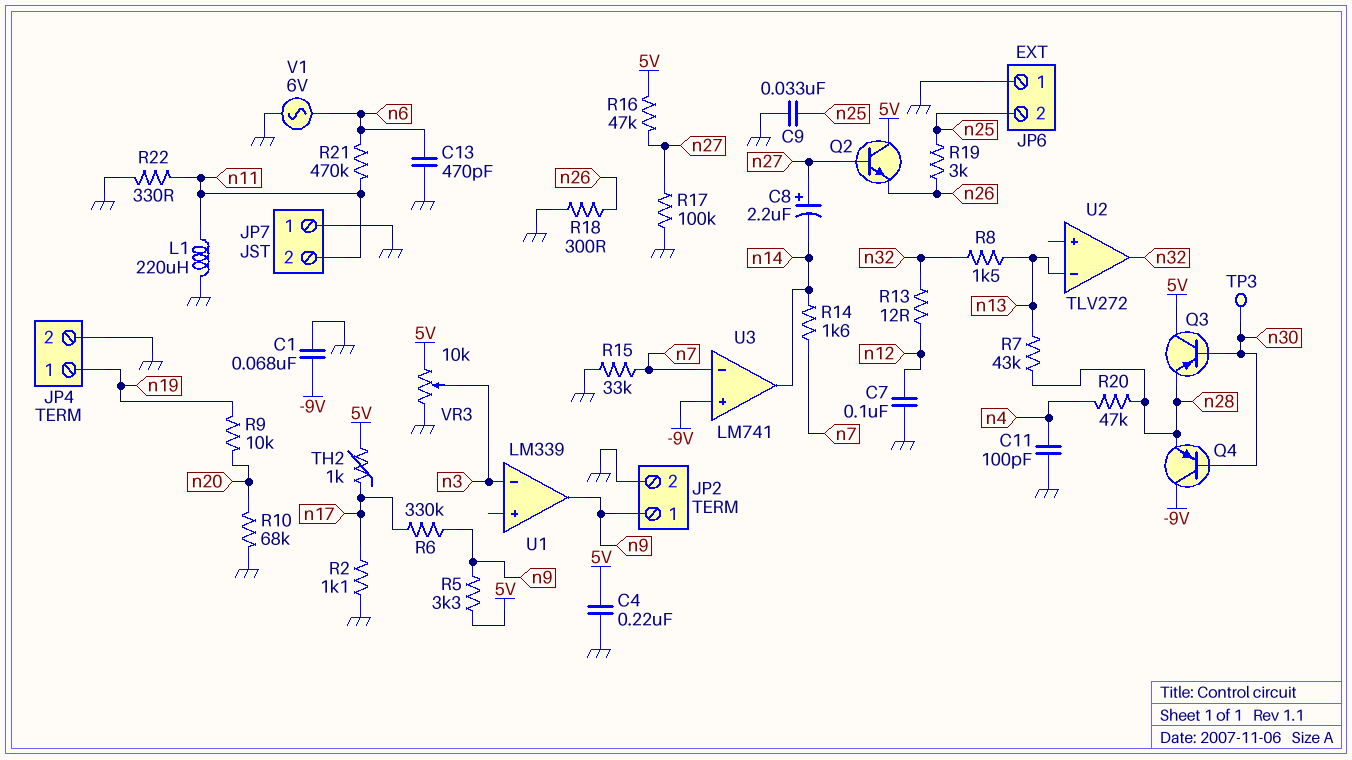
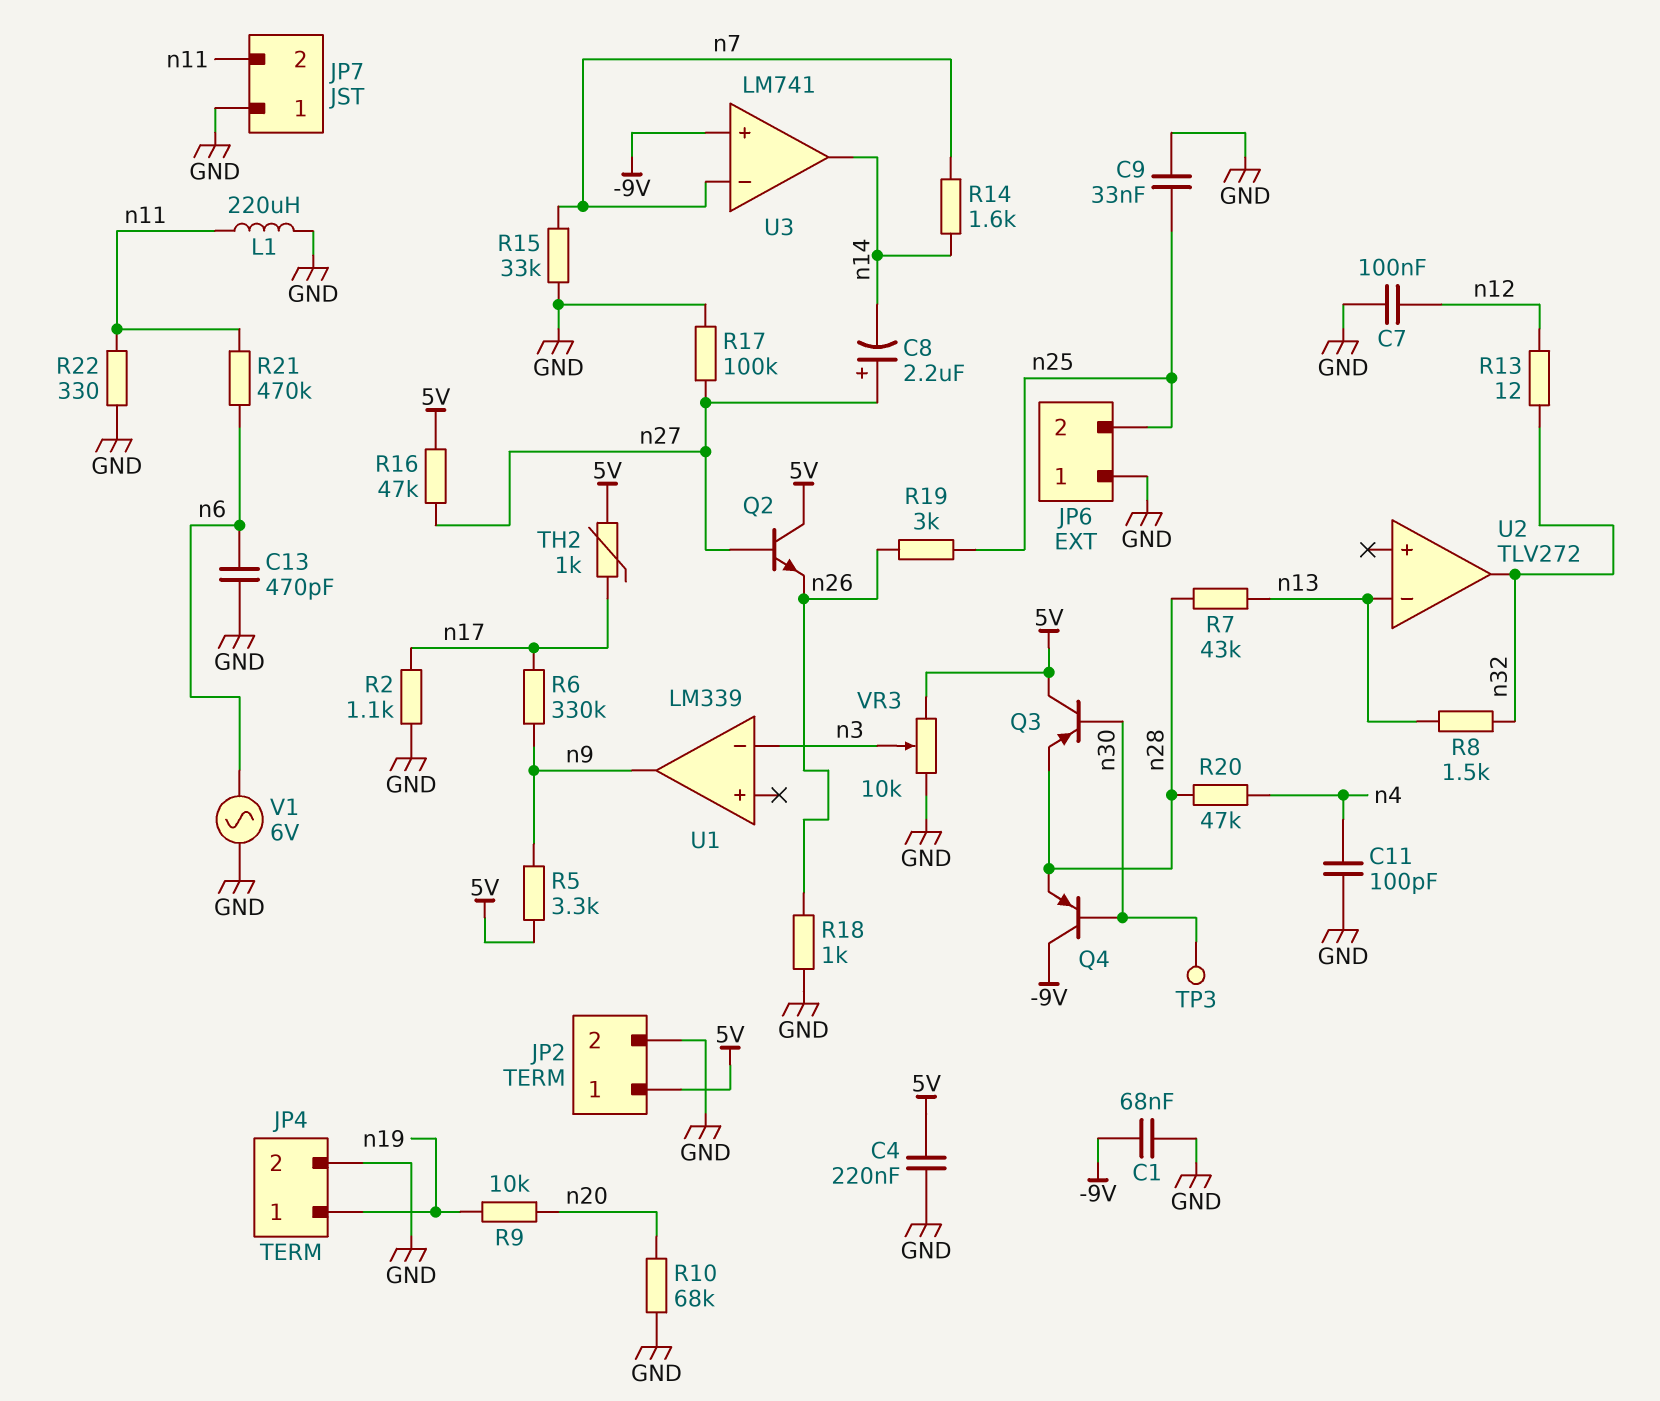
JP2 pin 1: n9 -> 5V
R18: 300 (GND, n26) -> 1k (GND, n26)

